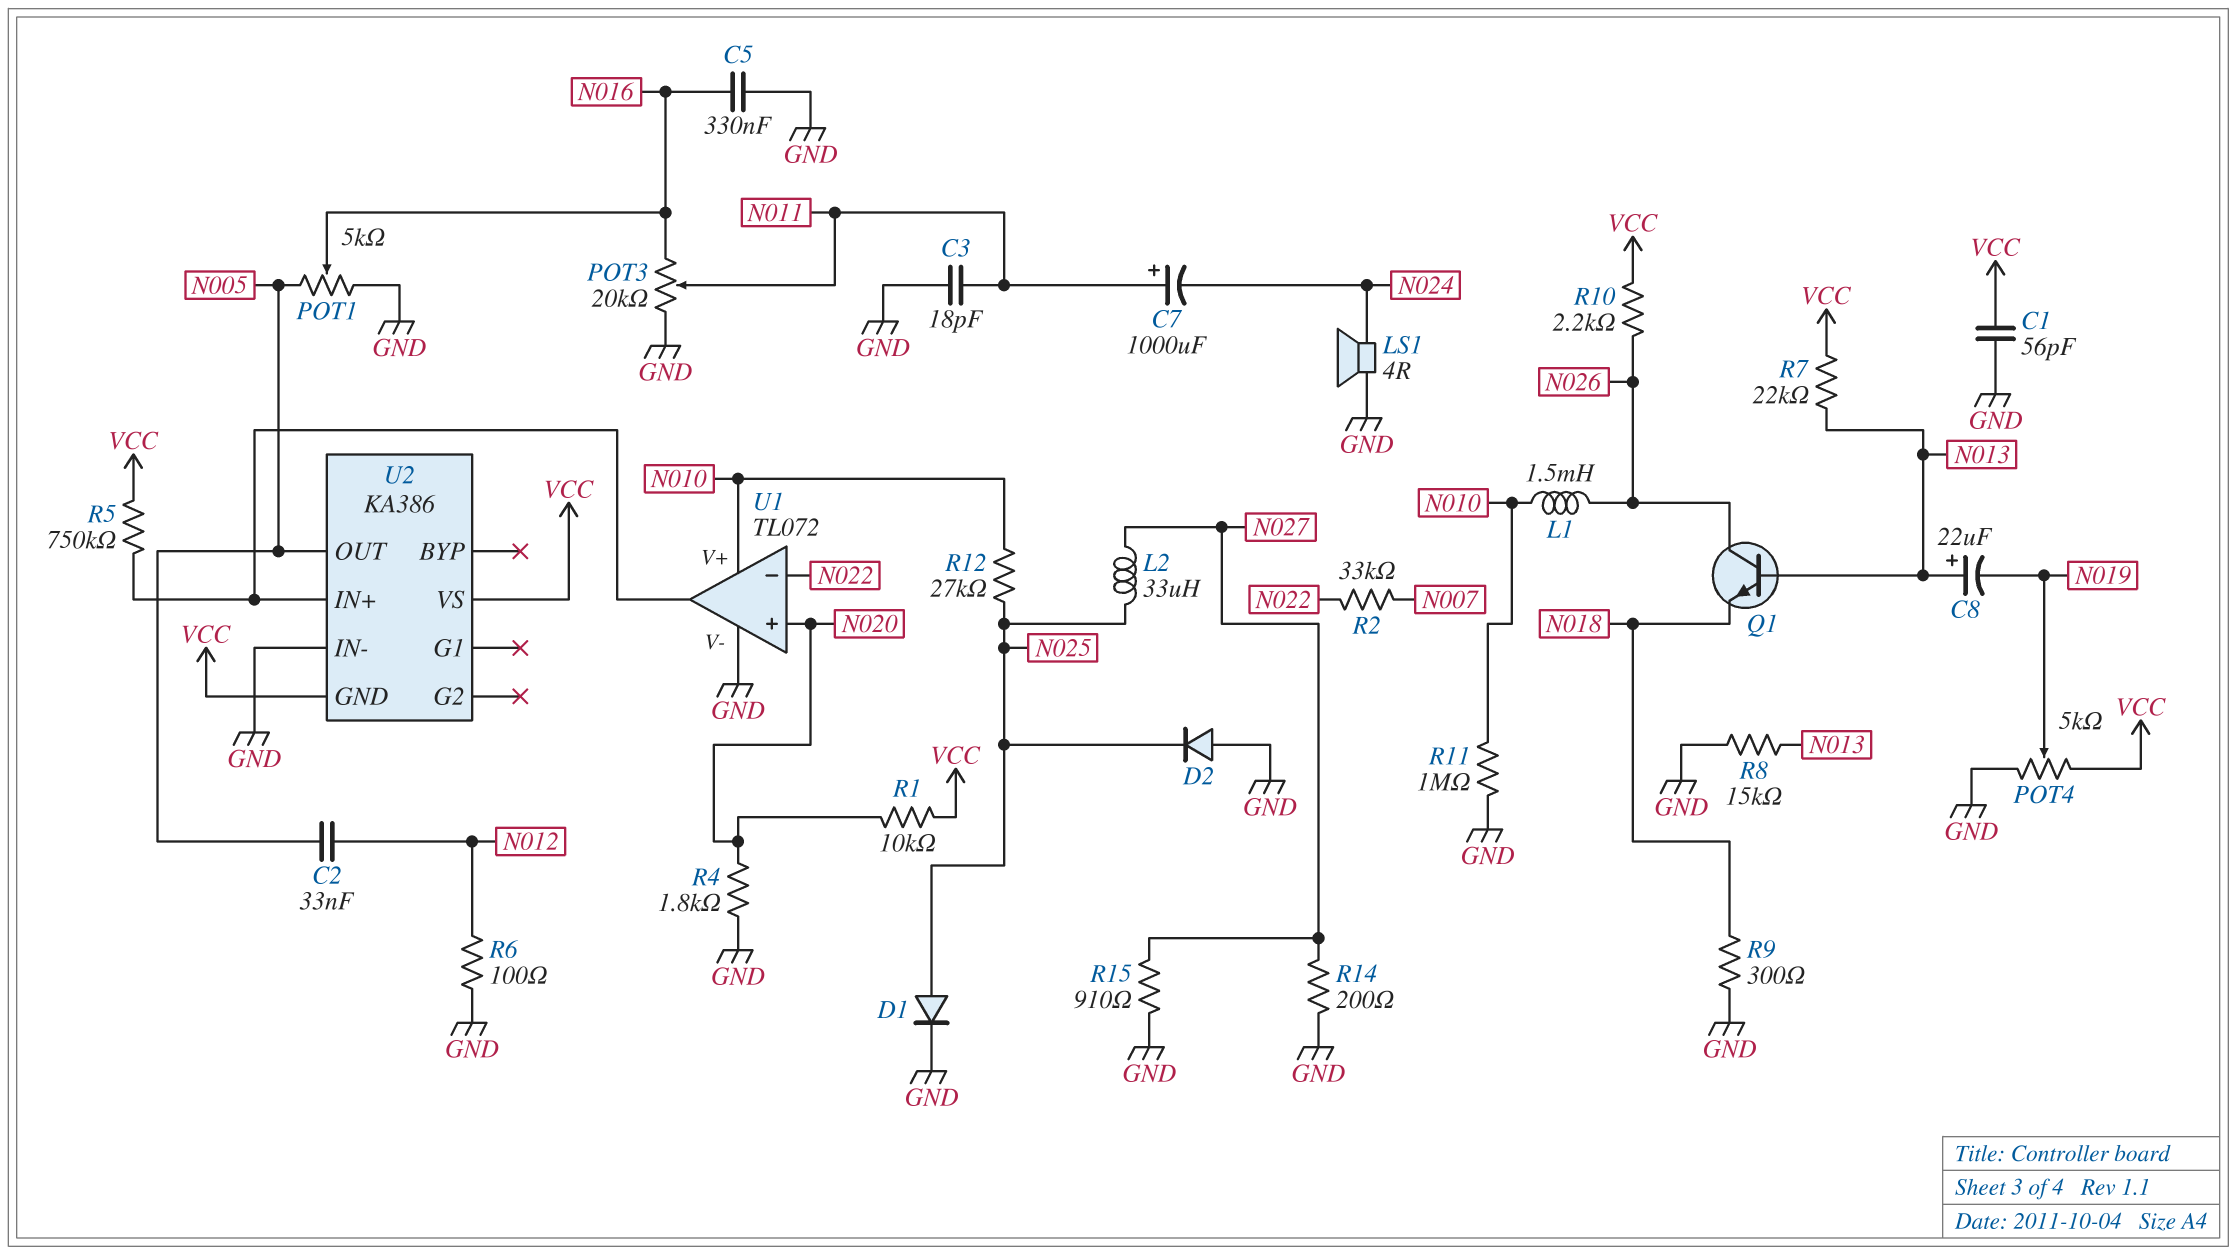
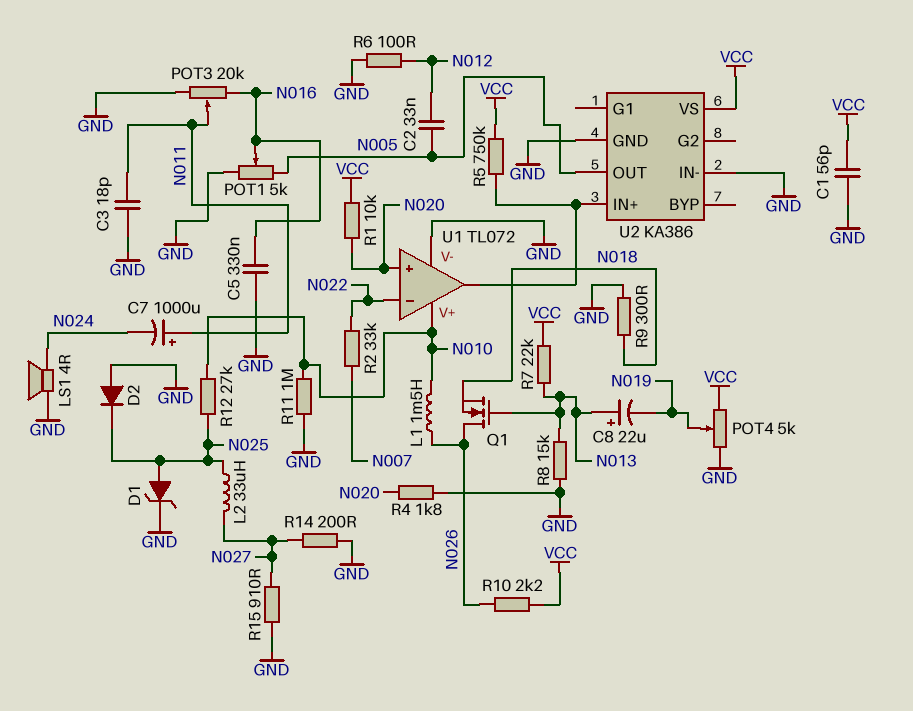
D1: diode (A N025, K GND) -> zener (A N025, K GND)
Q1: NPN (B N013, C N026, E N018) -> NMOS (G N013, D N026, S N018)
U2 pin GND: VCC -> GND

